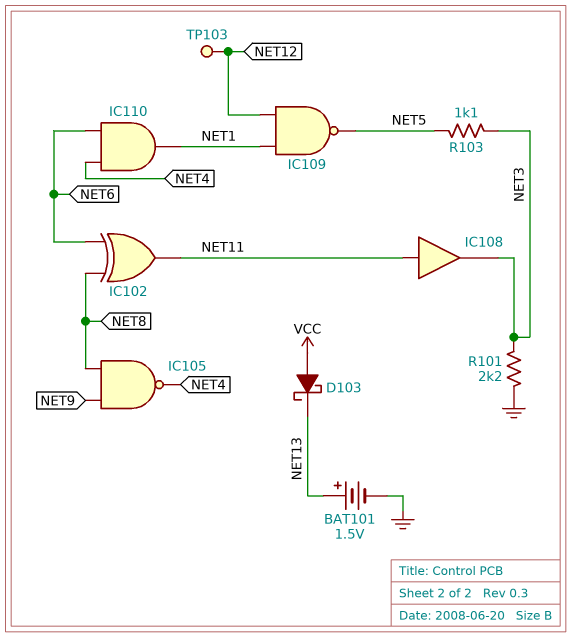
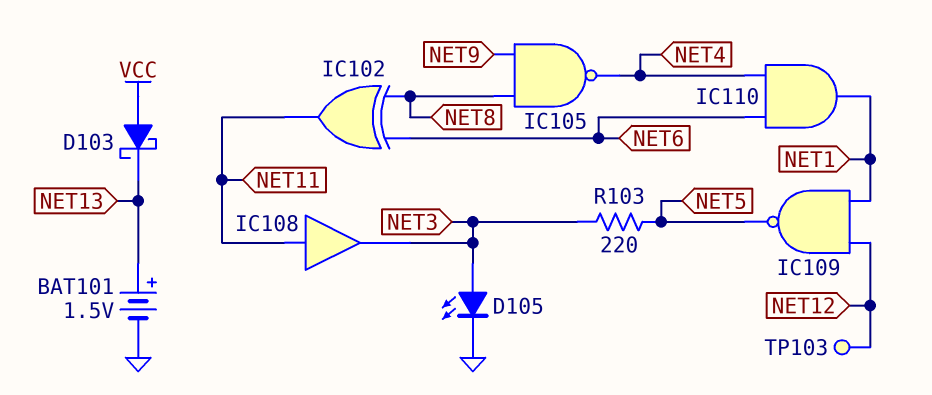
D105: none -> LED (A NET3, K GND)
R101: 2.2k (GND, NET3) -> none
R103: 1.1k (NET3, NET5) -> 220 (NET3, NET5)

